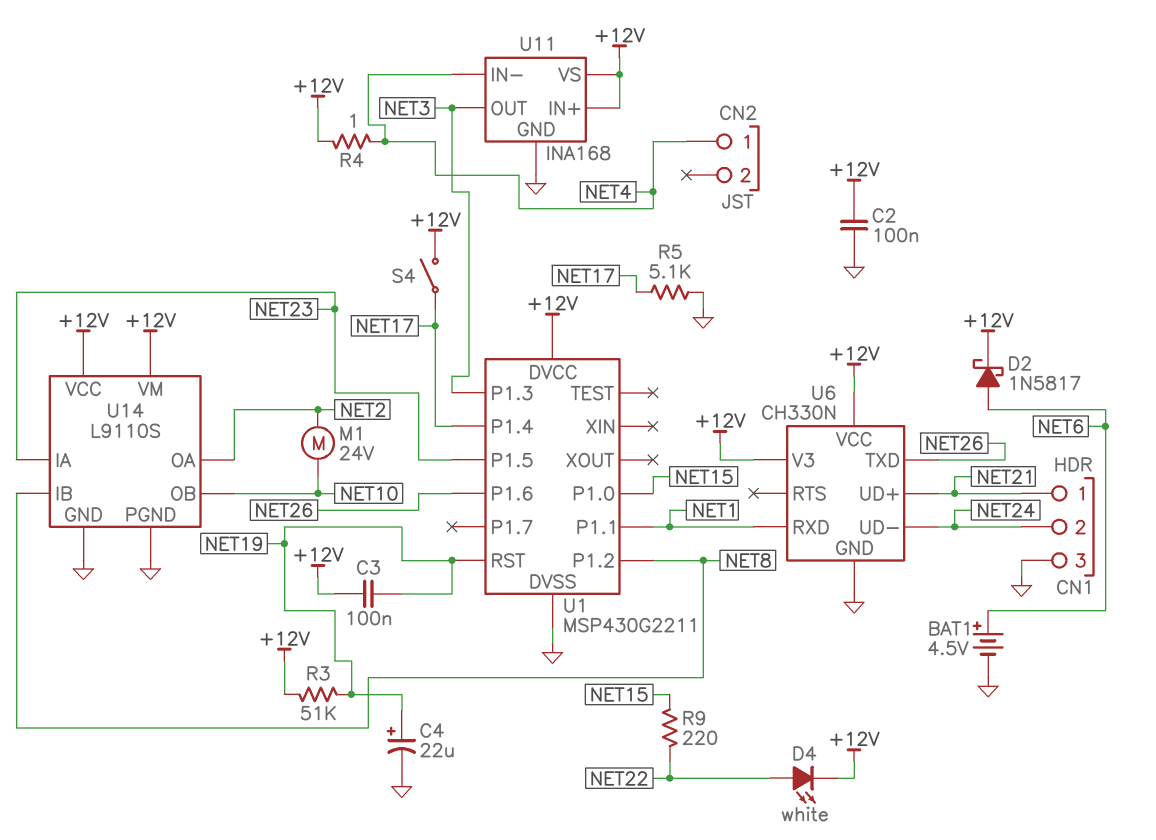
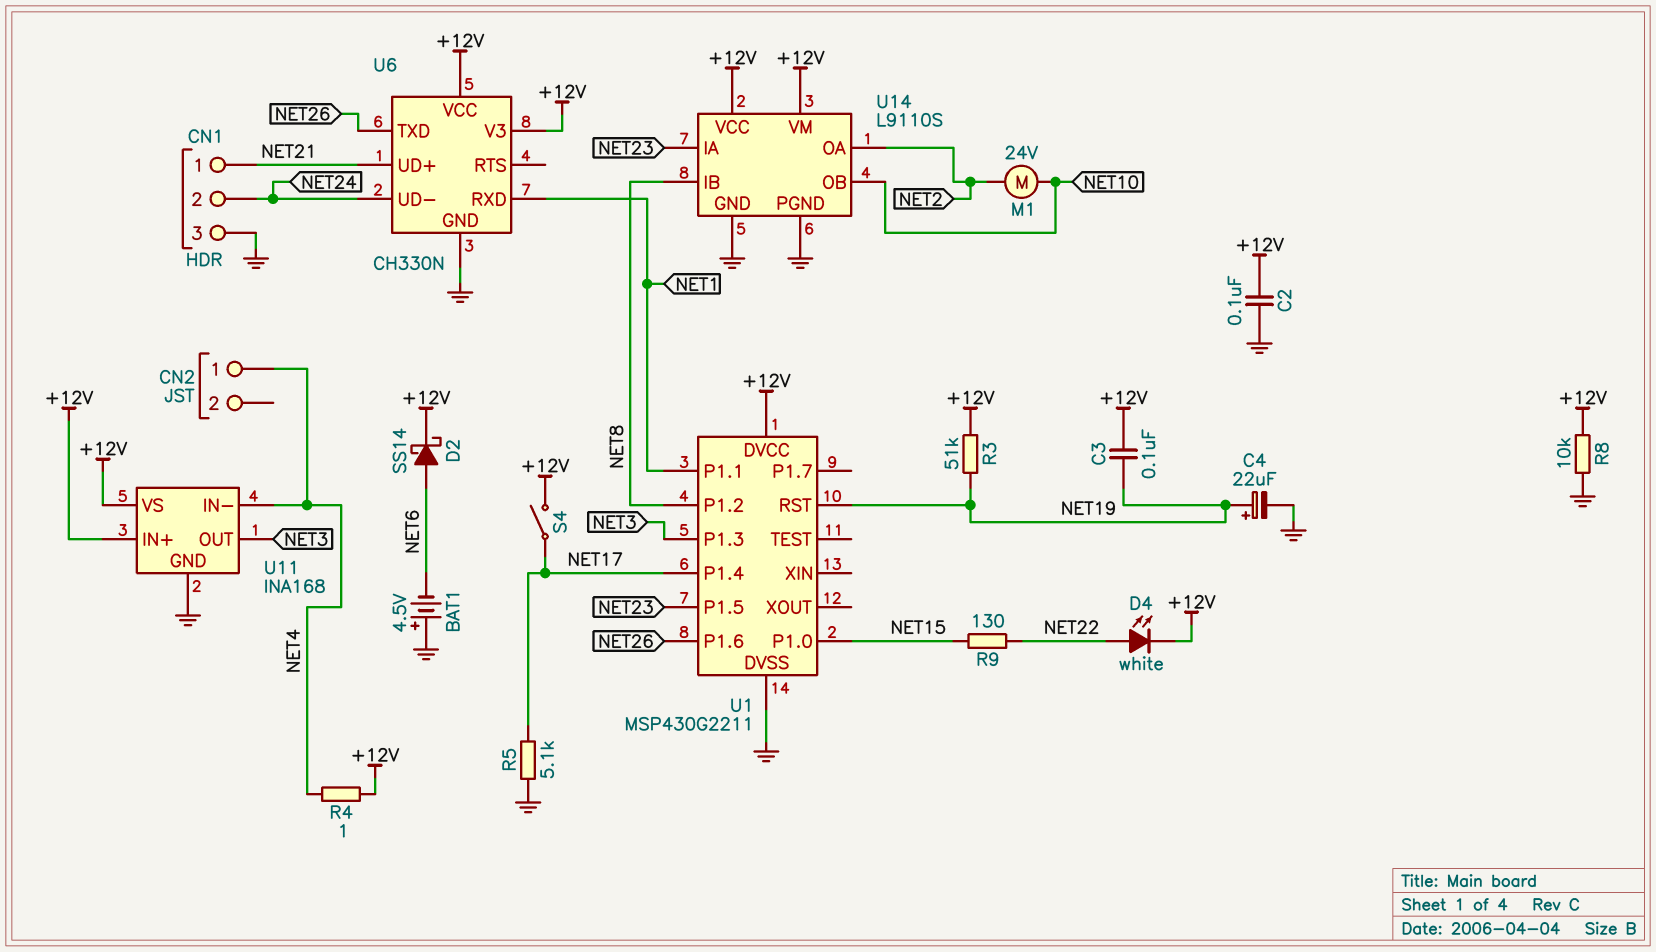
BAT1: 4.5V (plus NET6, minus GND) -> 4.5V (plus GND, minus NET6)
D2: schottky 1N5817 (A NET6, K +12V) -> schottky SS14 (A NET6, K +12V)
R8: none -> 10k (+12V, GND)
R9: 220 (NET15, NET22) -> 130 (NET15, NET22)

